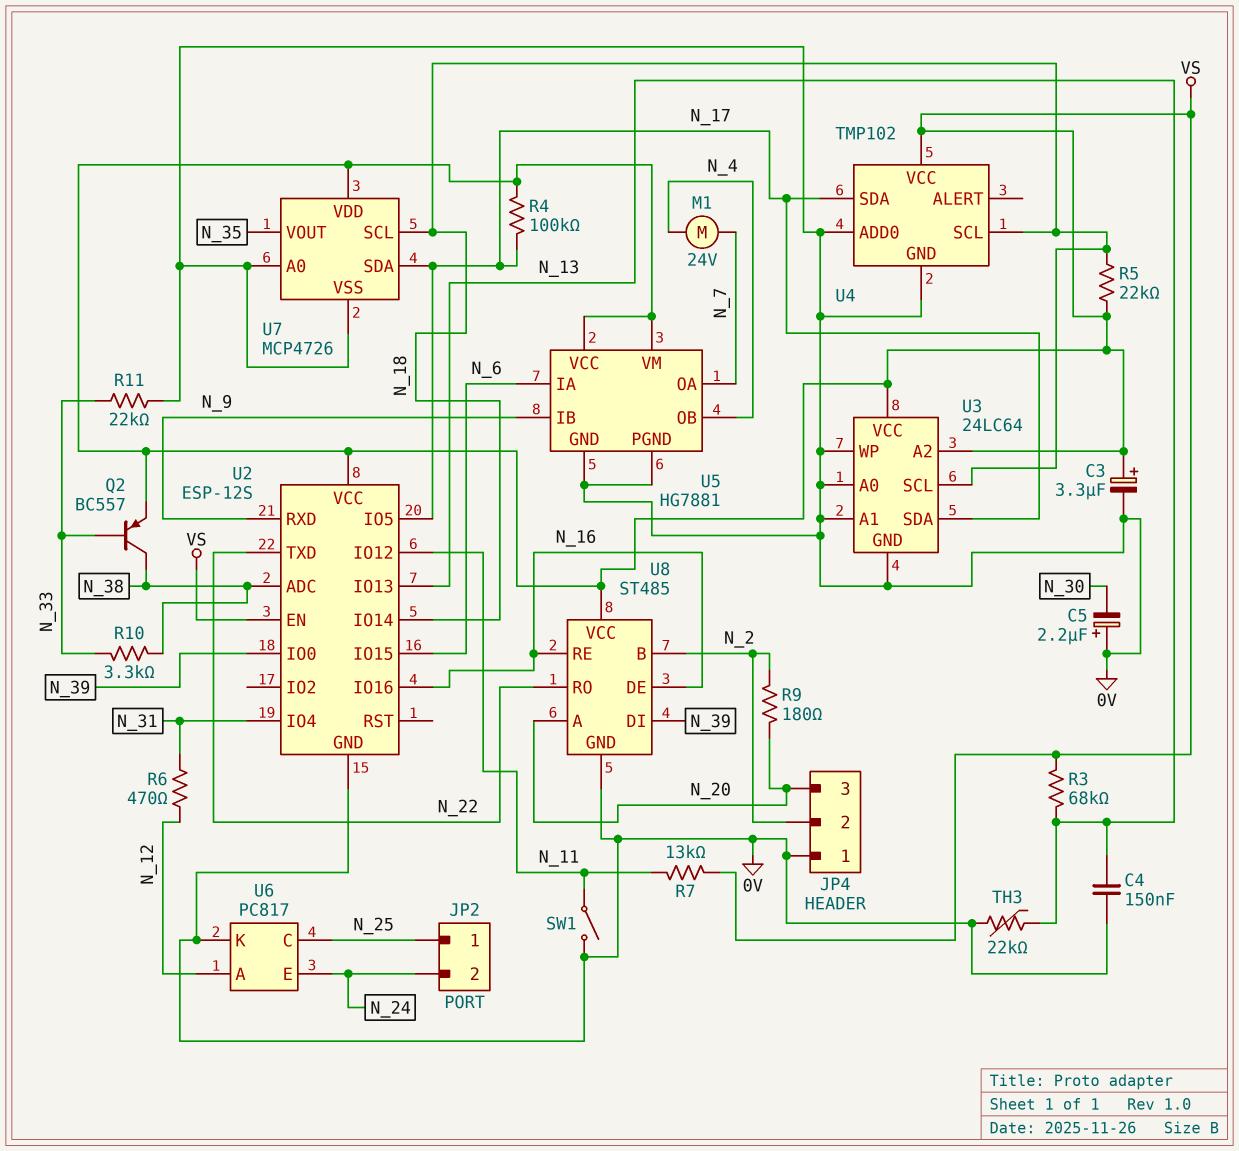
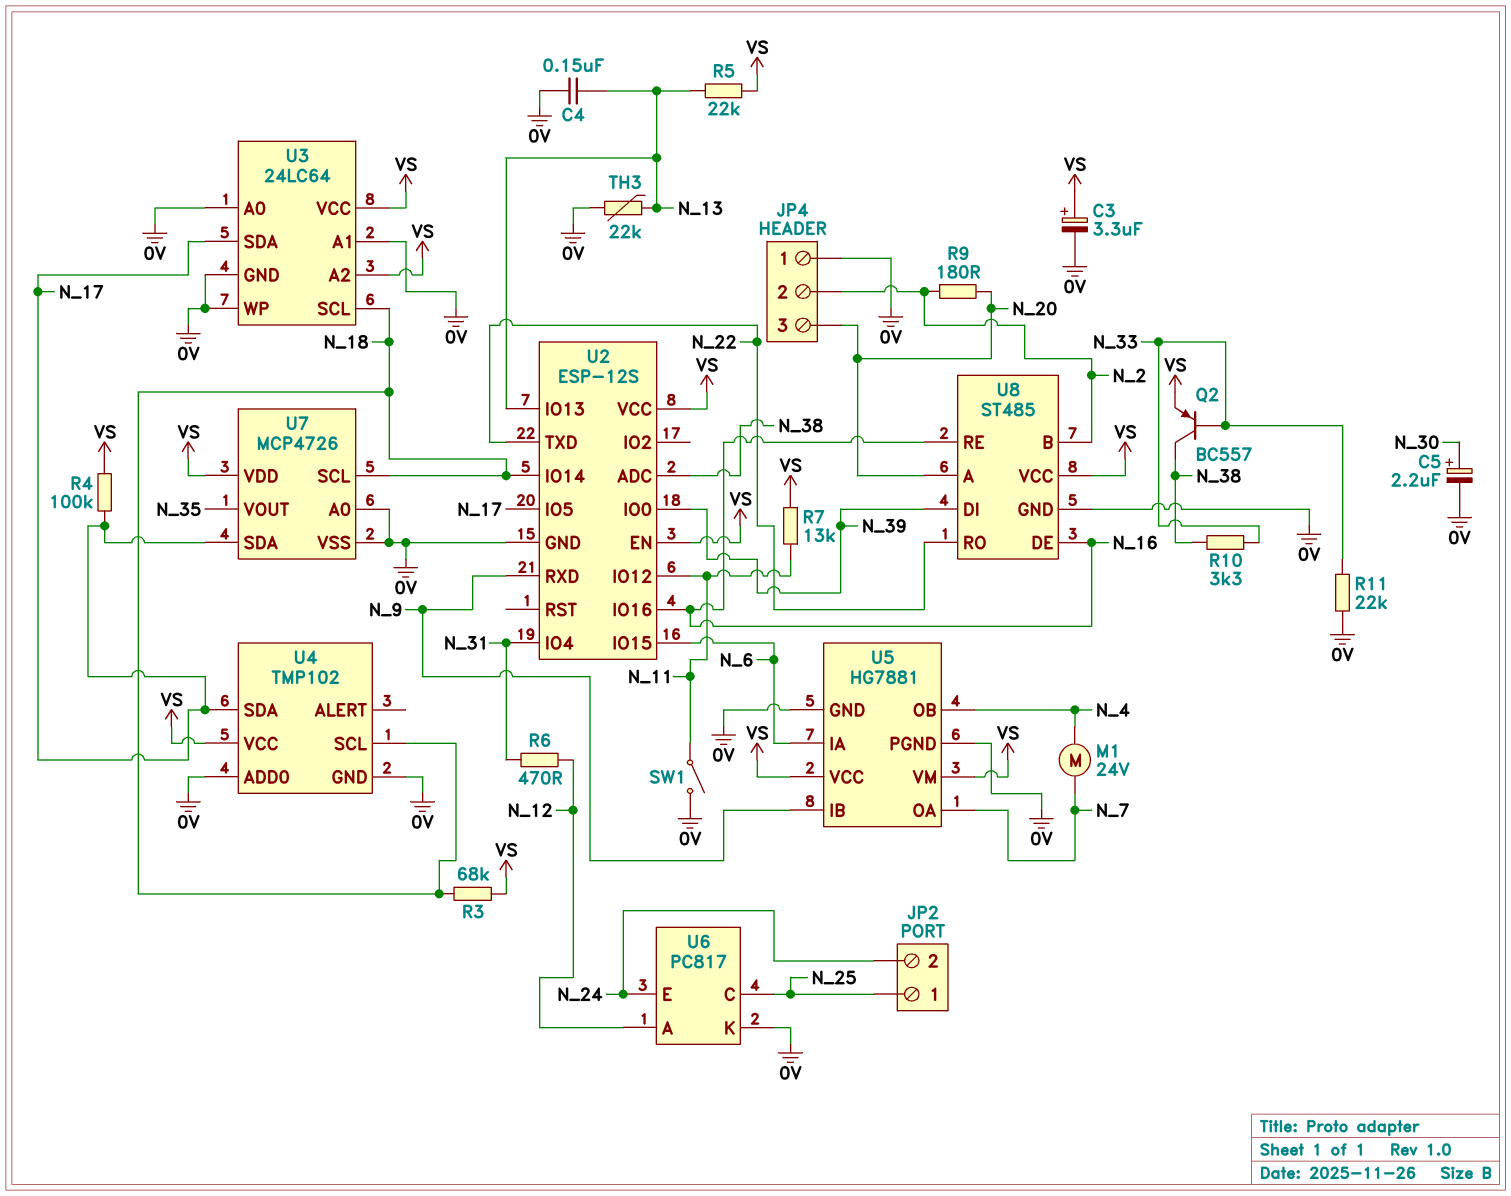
C5: 2.2uF (plus 0V, minus N_30) -> 2.2uF (plus N_30, minus 0V)
R3: 68k (N_13, VS) -> 68k (N_18, VS)
R5: 22k (N_18, VS) -> 22k (N_13, VS)

